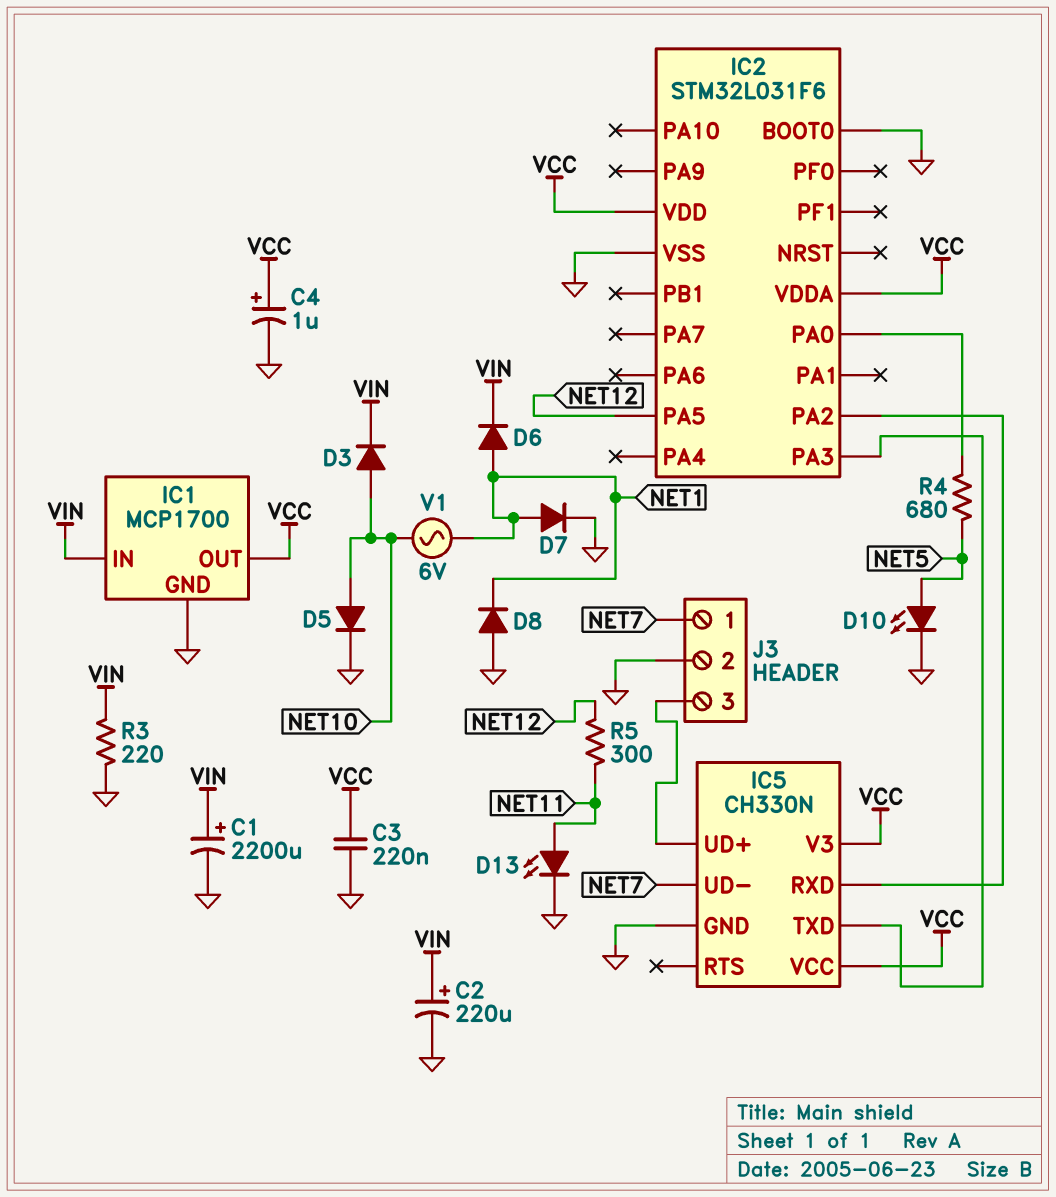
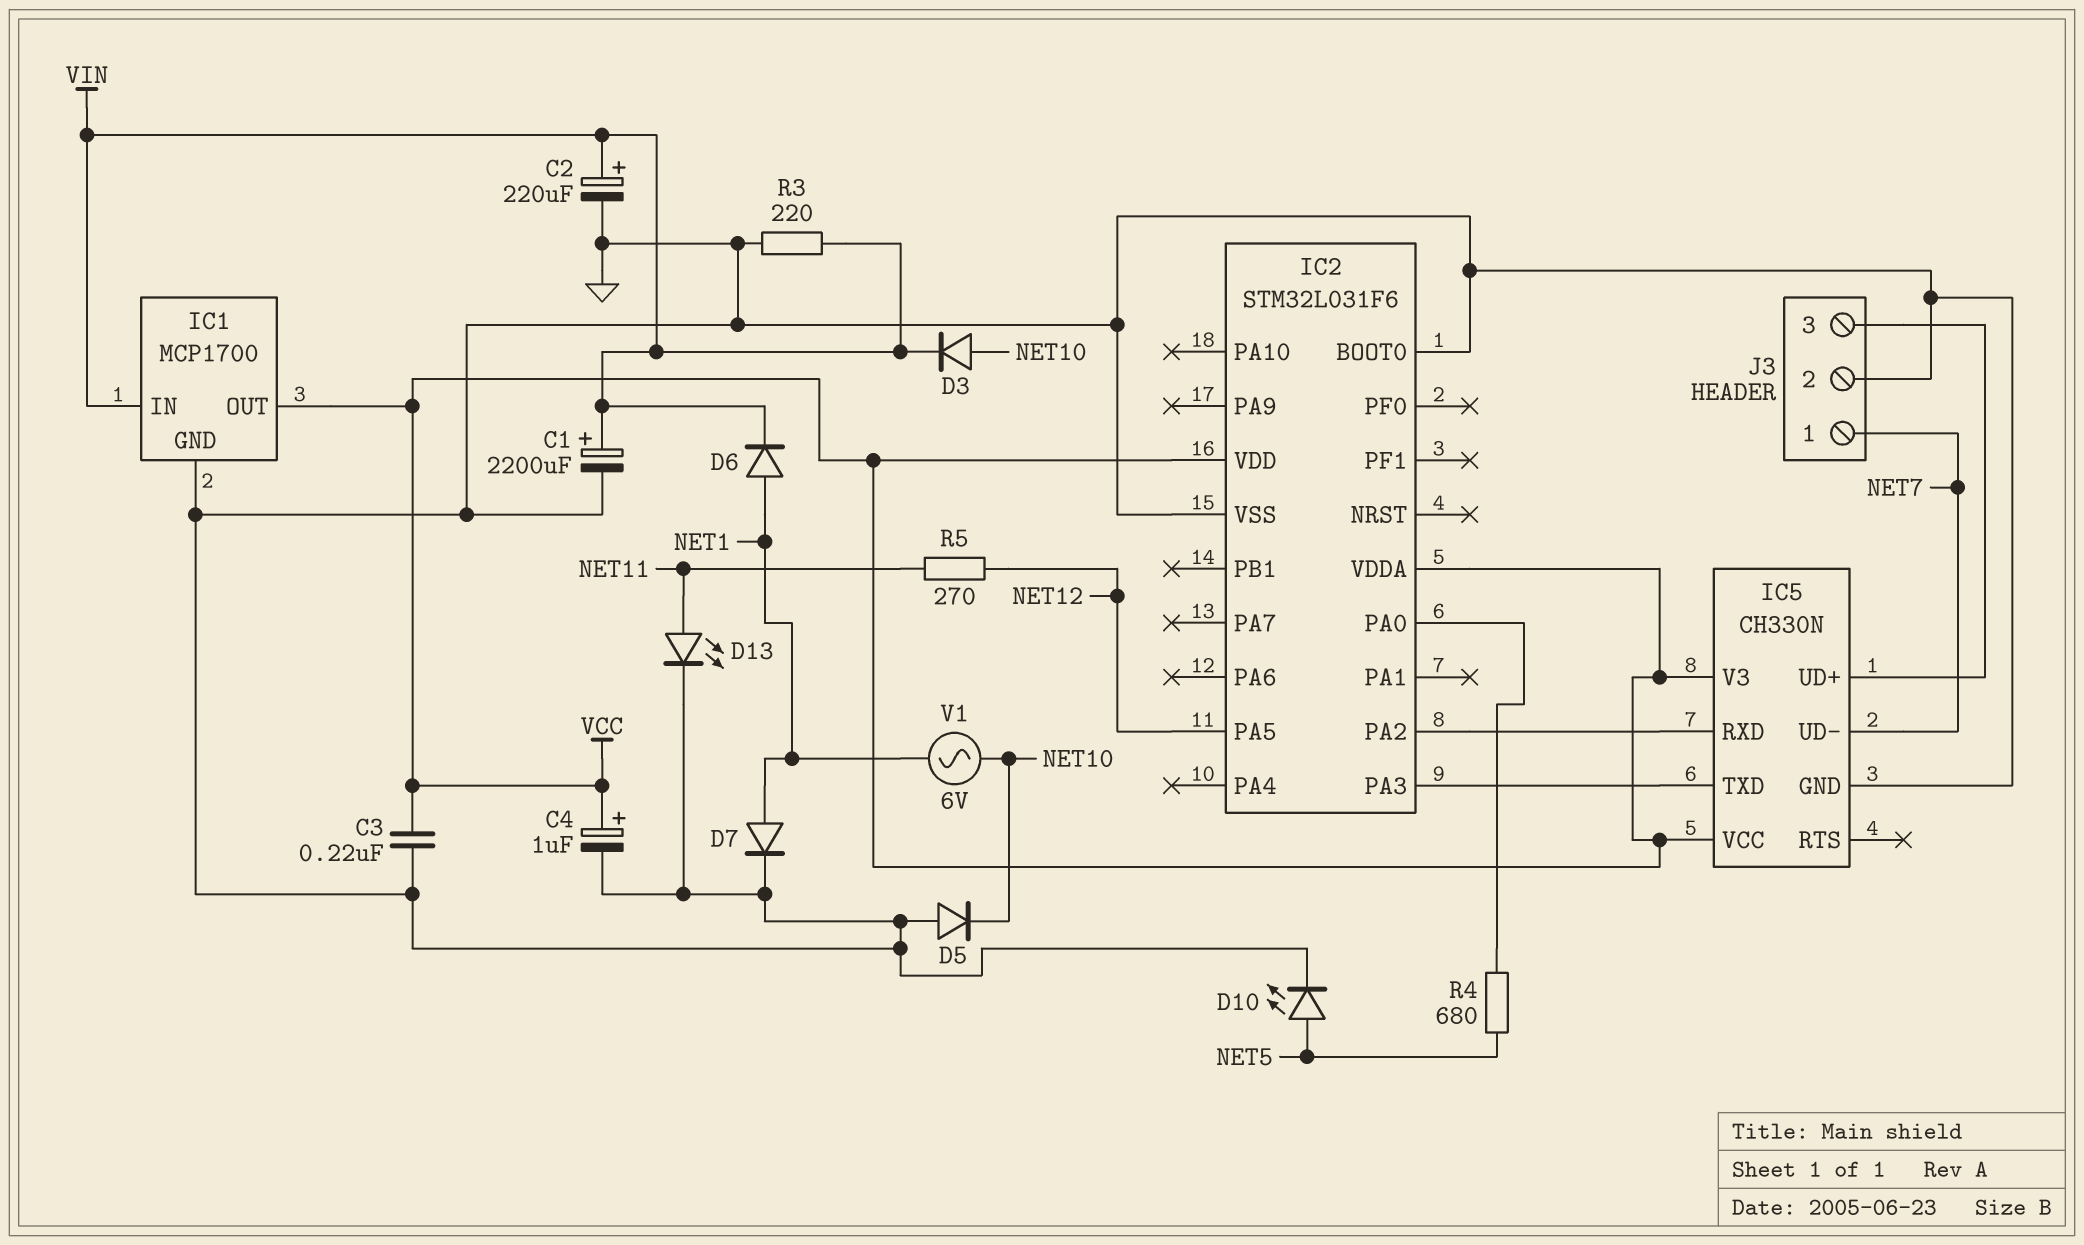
D5: diode (A NET10, K GND) -> diode (A GND, K NET10)
D8: diode (A GND, K NET1) -> none
R5: 300 (NET11, NET12) -> 270 (NET11, NET12)

